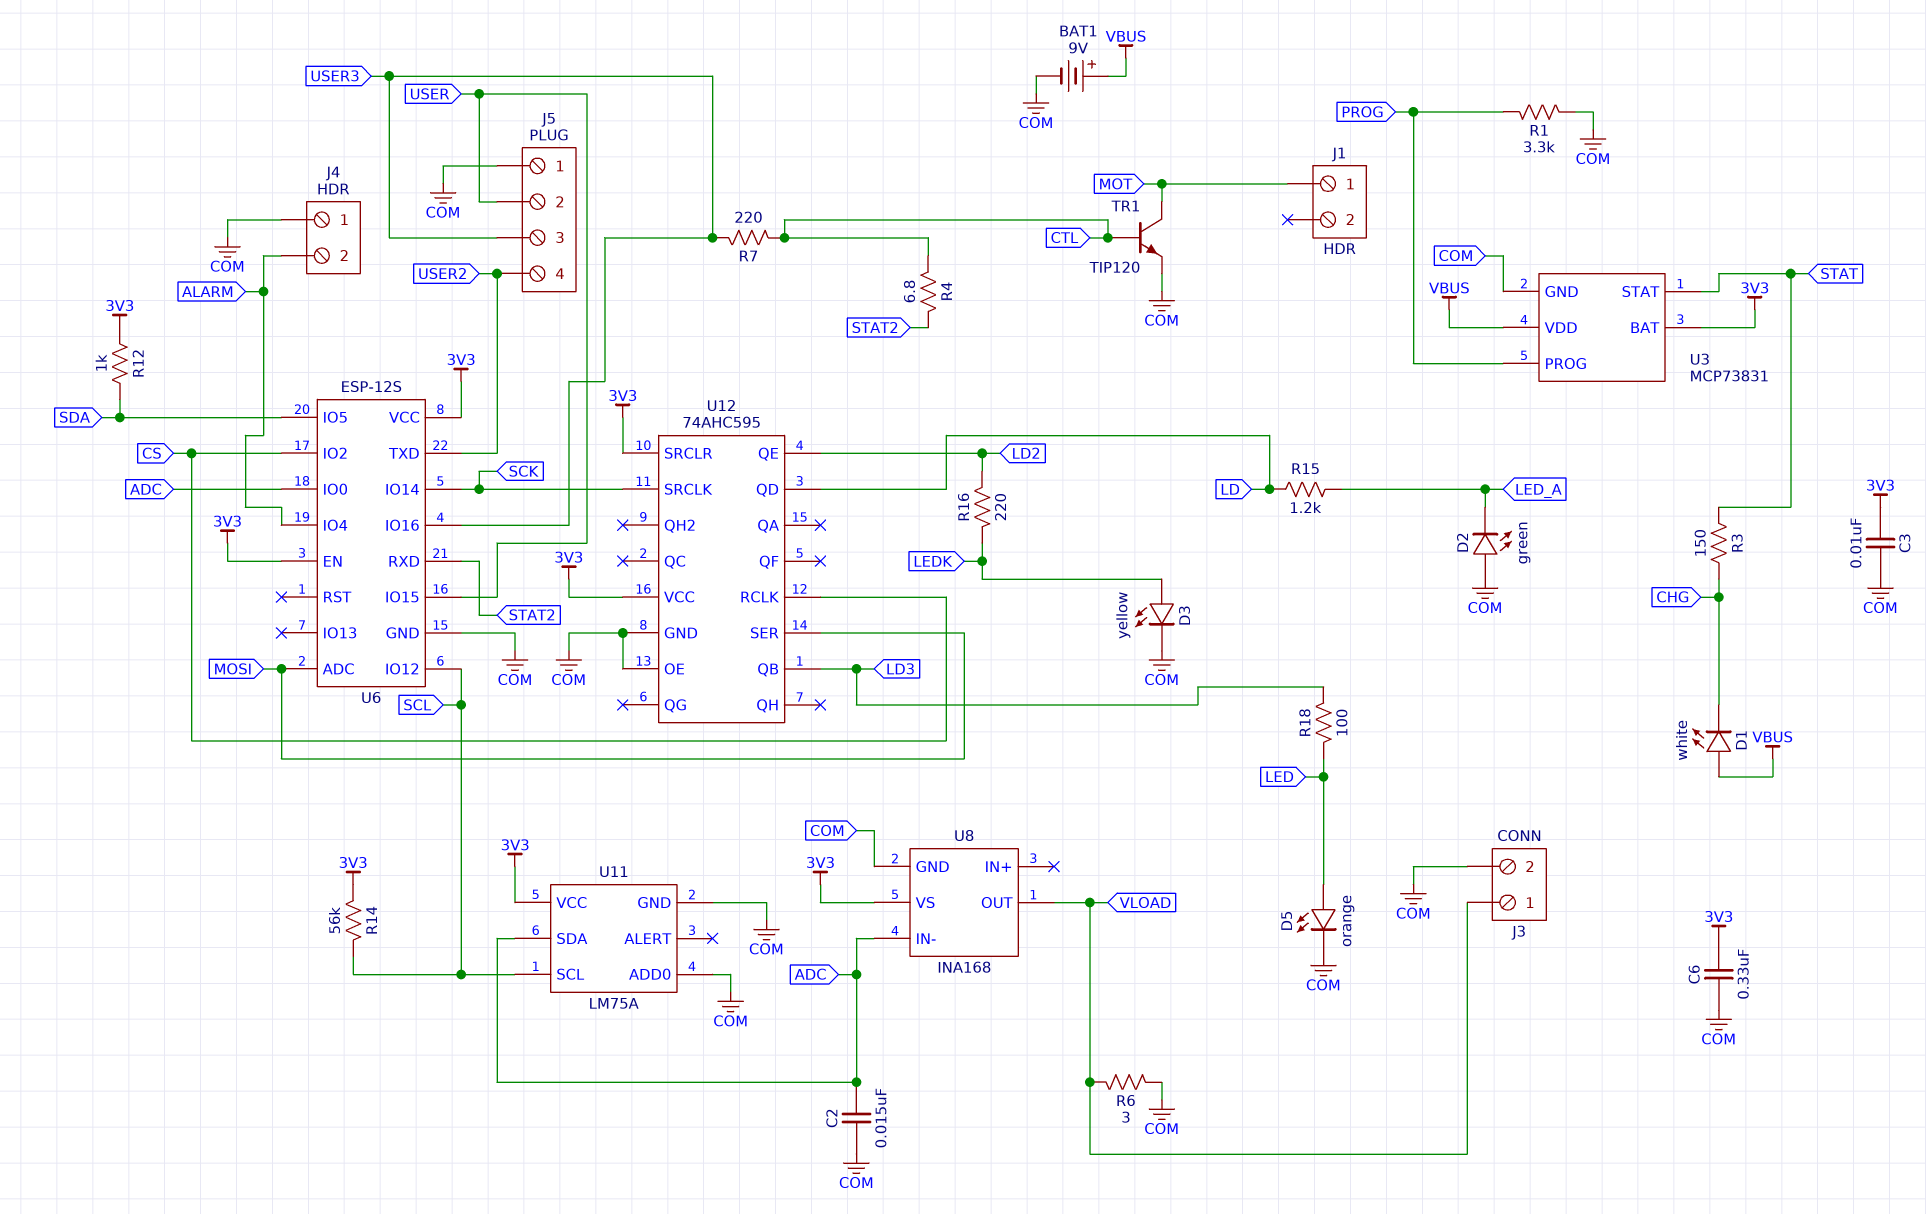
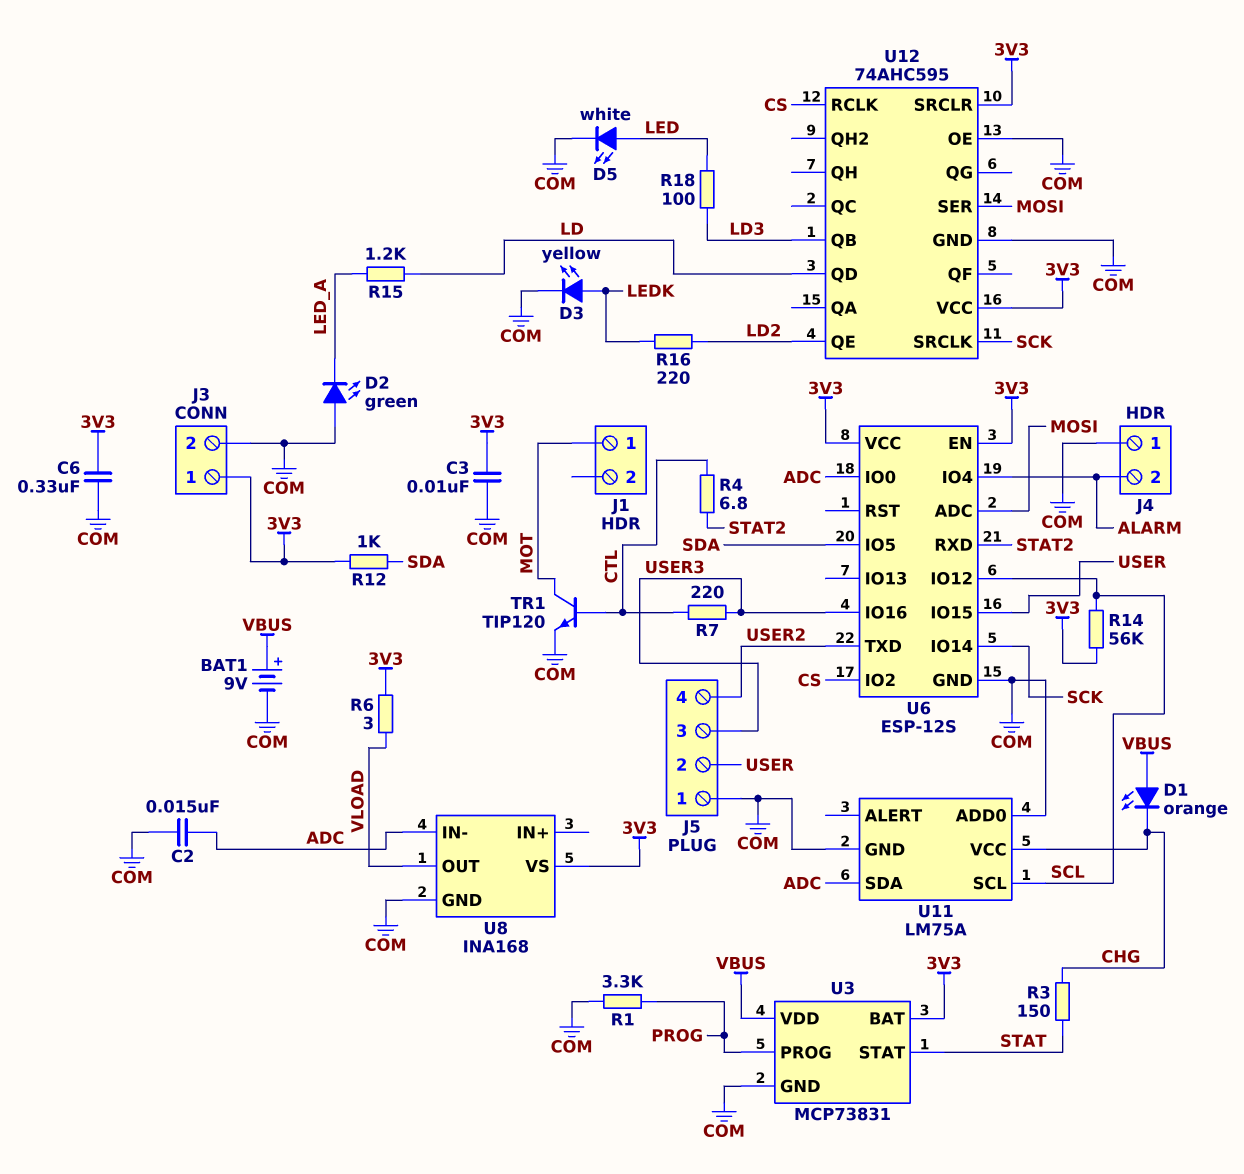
D1: LED white (A VBUS, K CHG) -> LED orange (A VBUS, K CHG)
D5: LED orange (A LED, K COM) -> LED white (A LED, K COM)
J3 pin 1: VLOAD -> 3V3
R6: 3 (COM, VLOAD) -> 3 (3V3, VLOAD)
U11 pin VCC: 3V3 -> CHG

